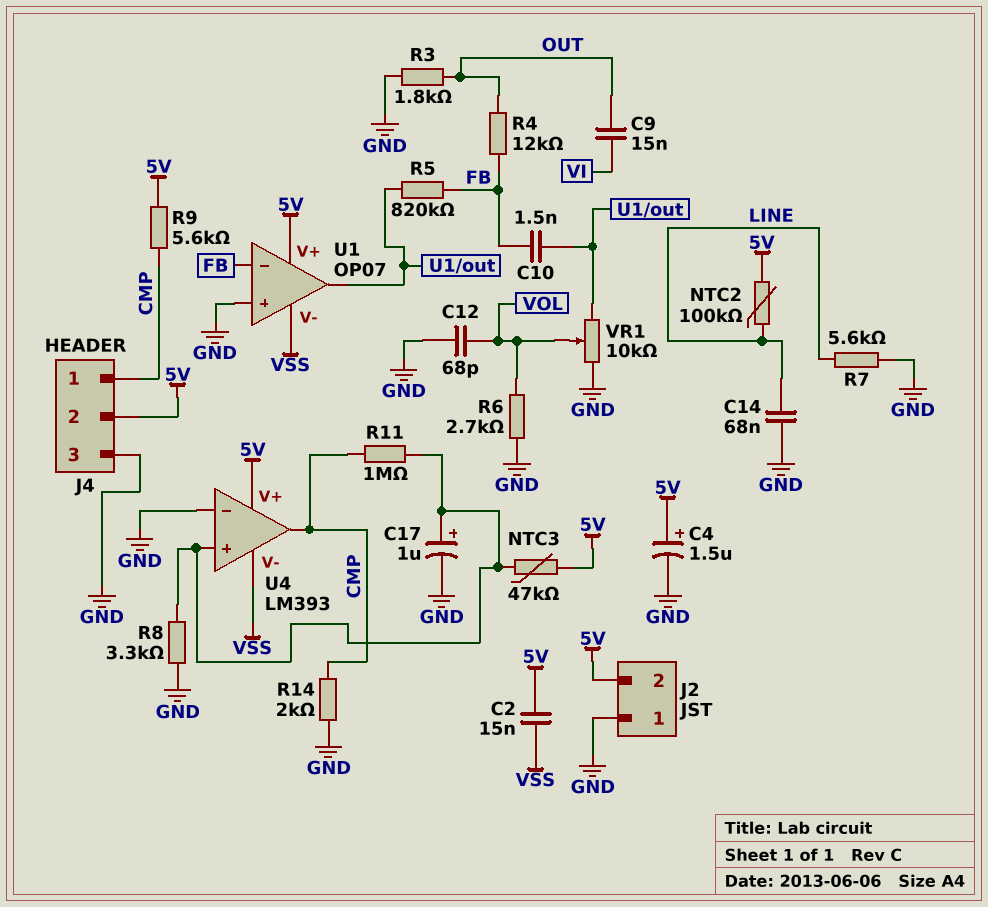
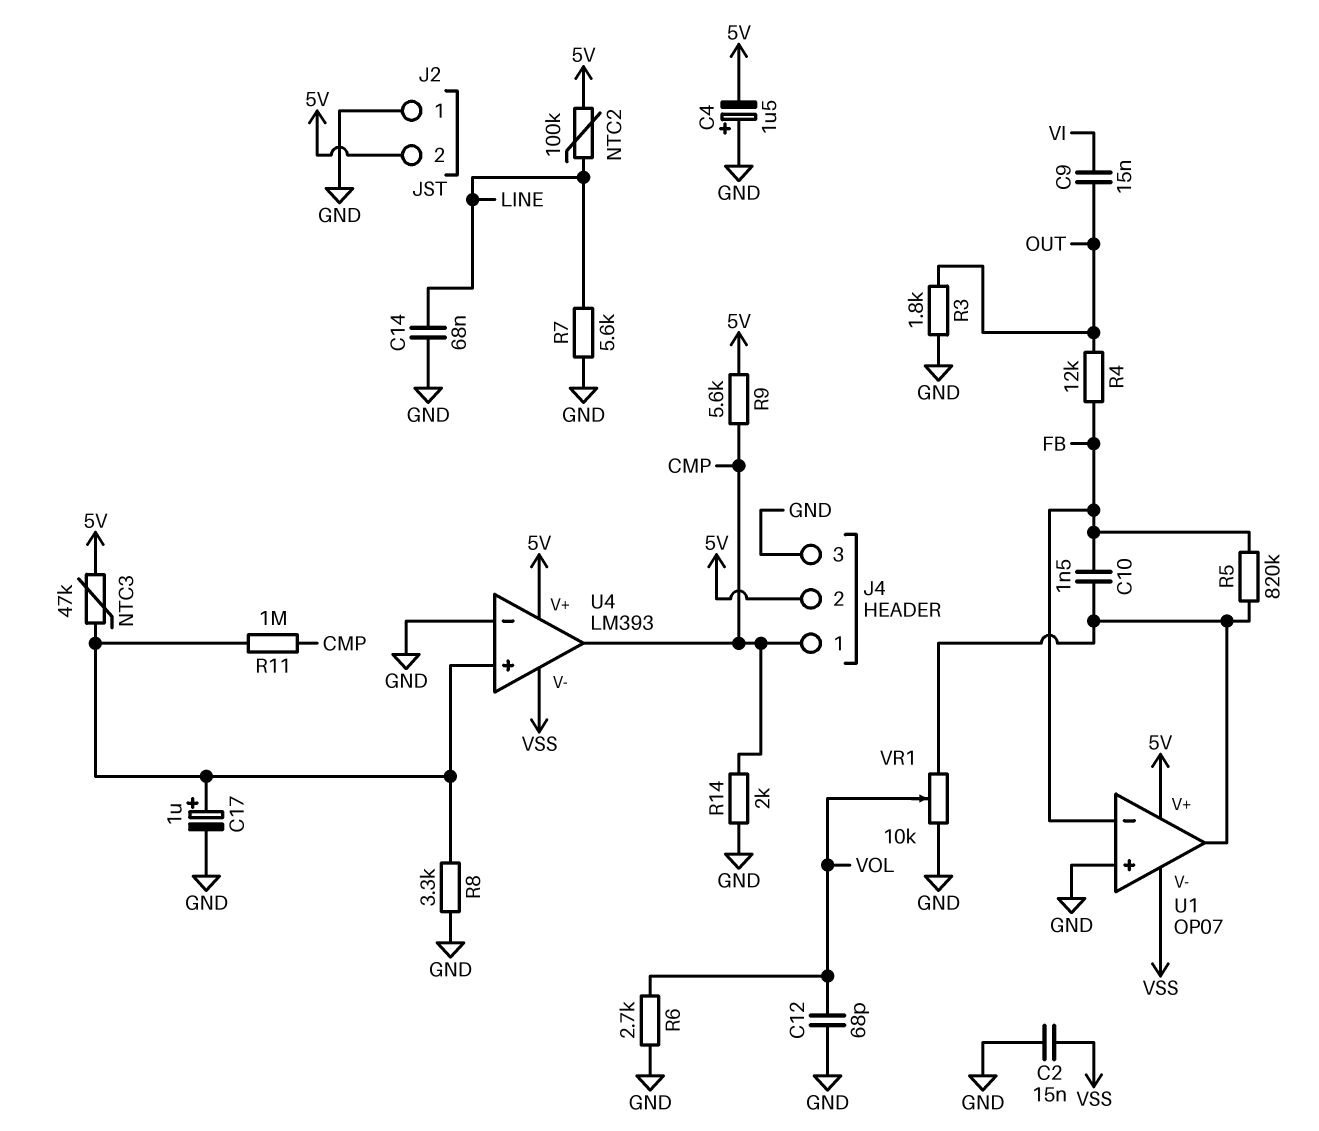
C2: 15nF (5V, VSS) -> 15nF (GND, VSS)
C4: 1.5uF (plus 5V, minus GND) -> 1.5uF (plus GND, minus 5V)

